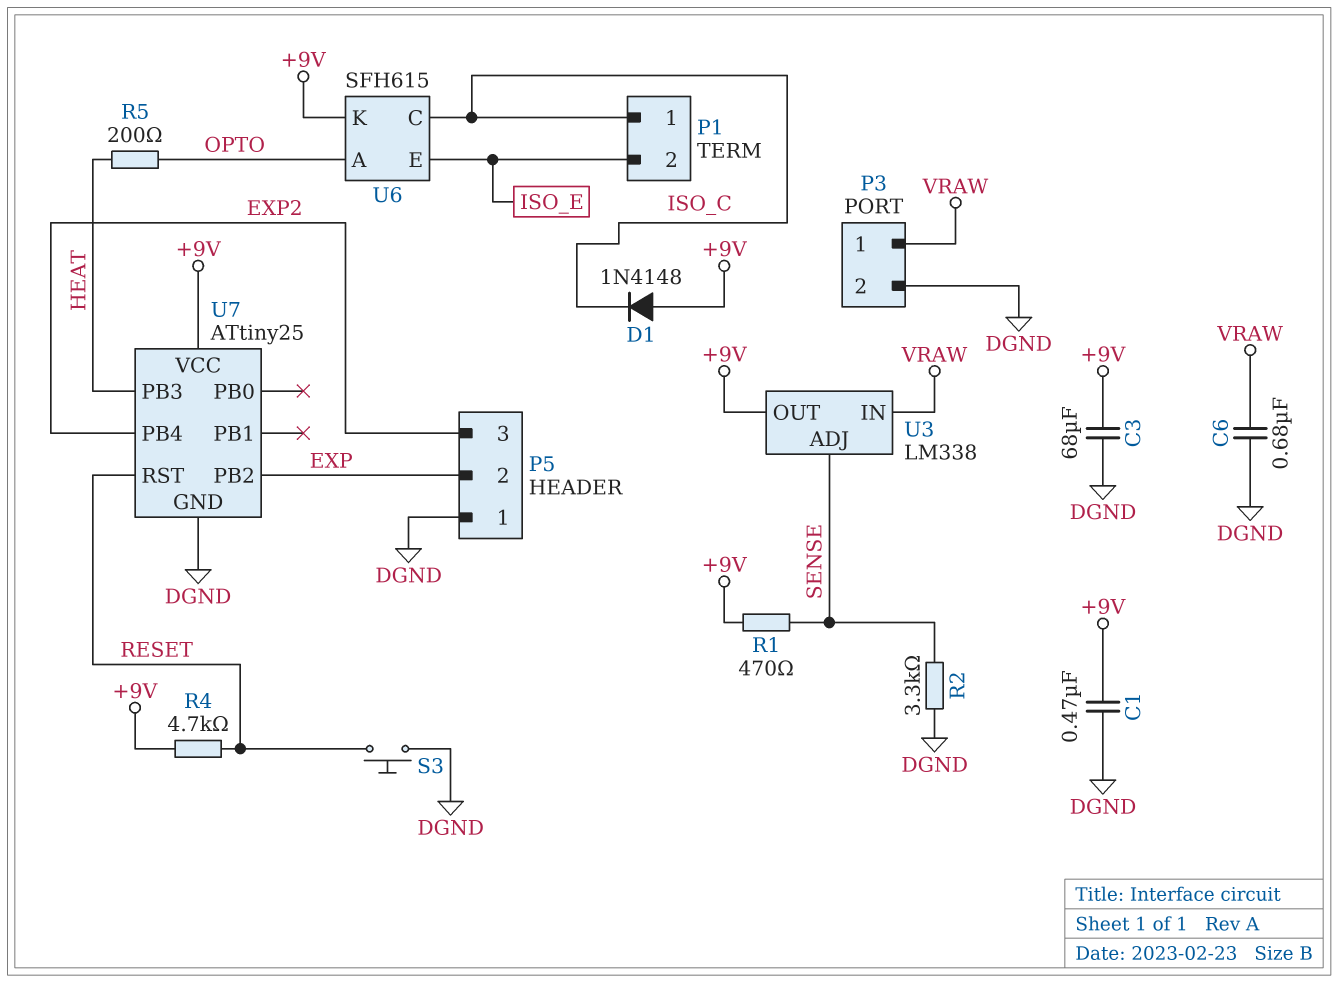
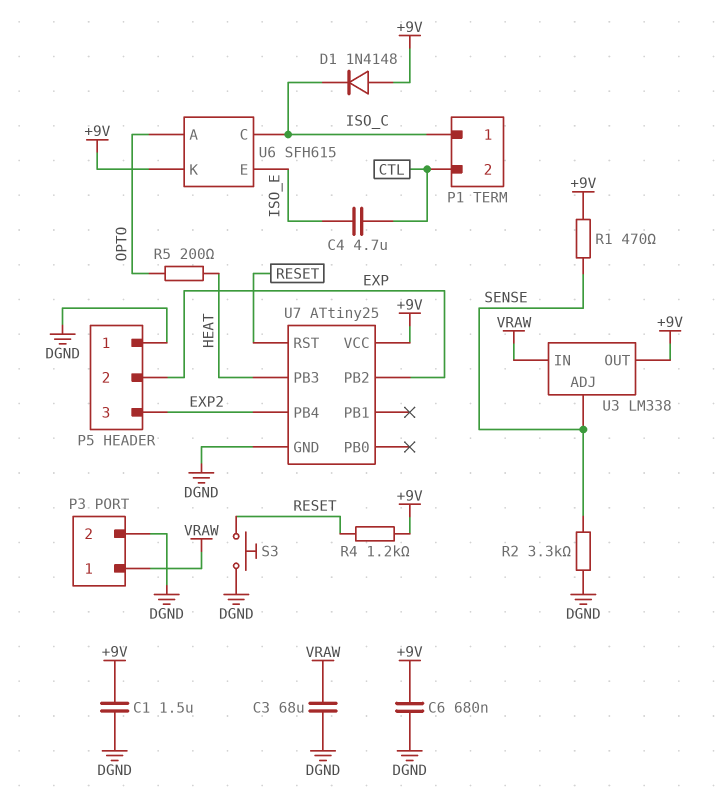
C1: 470nF (+9V, DGND) -> 1.5uF (+9V, DGND)
C3: 68uF (+9V, DGND) -> 68uF (DGND, VRAW)
C4: none -> 4.7uF (CTL, ISO_E)
C6: 680nF (DGND, VRAW) -> 680nF (+9V, DGND)
P1 pin 2: ISO_E -> CTL
R4: 4.7k (+9V, RESET) -> 1.2k (+9V, RESET)

